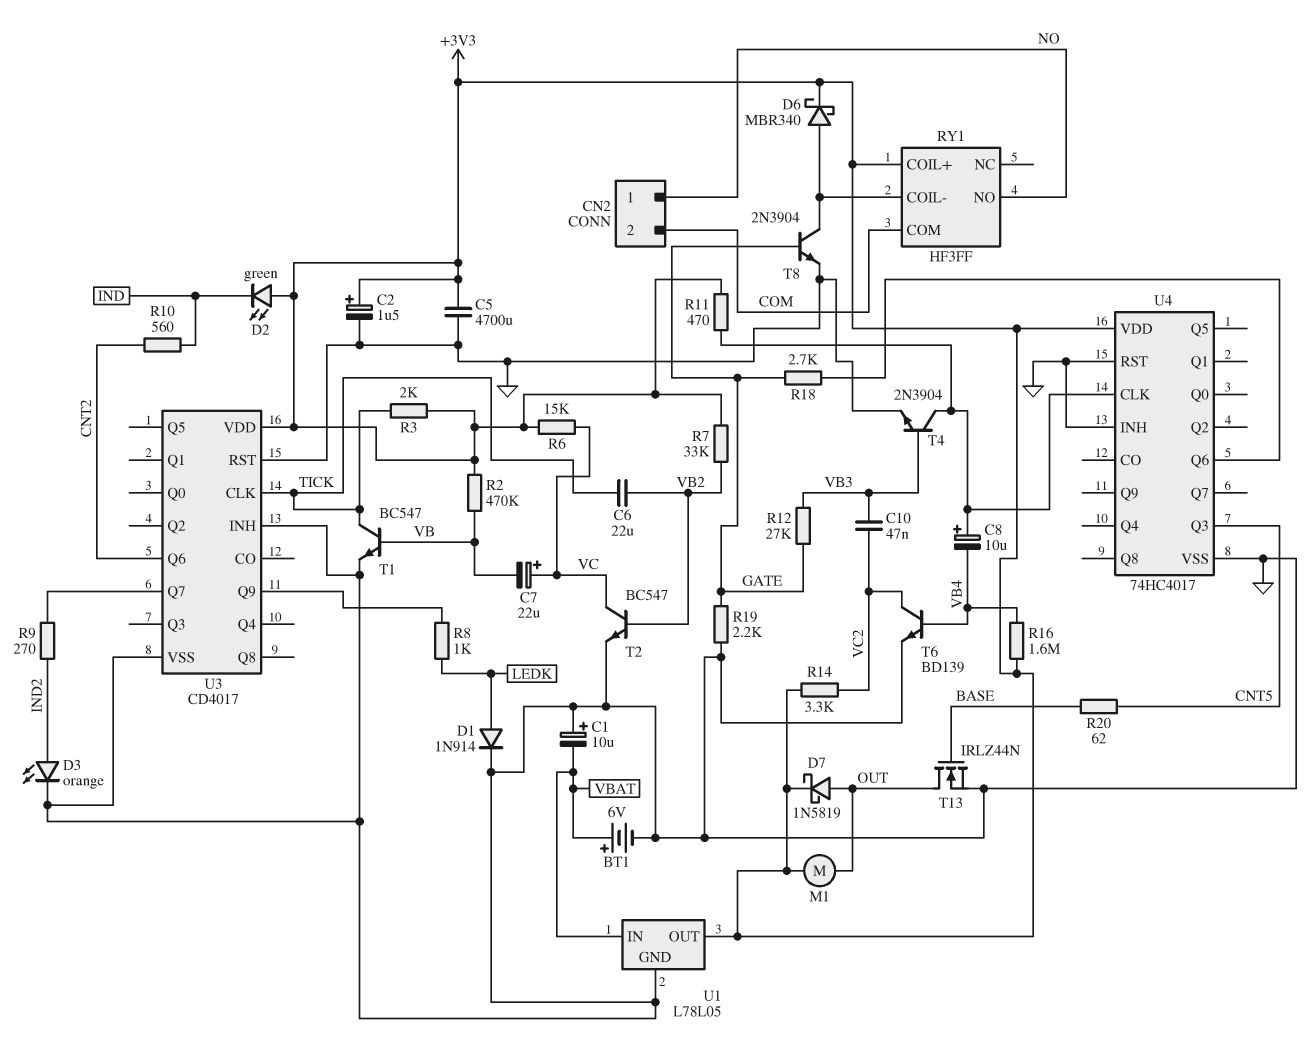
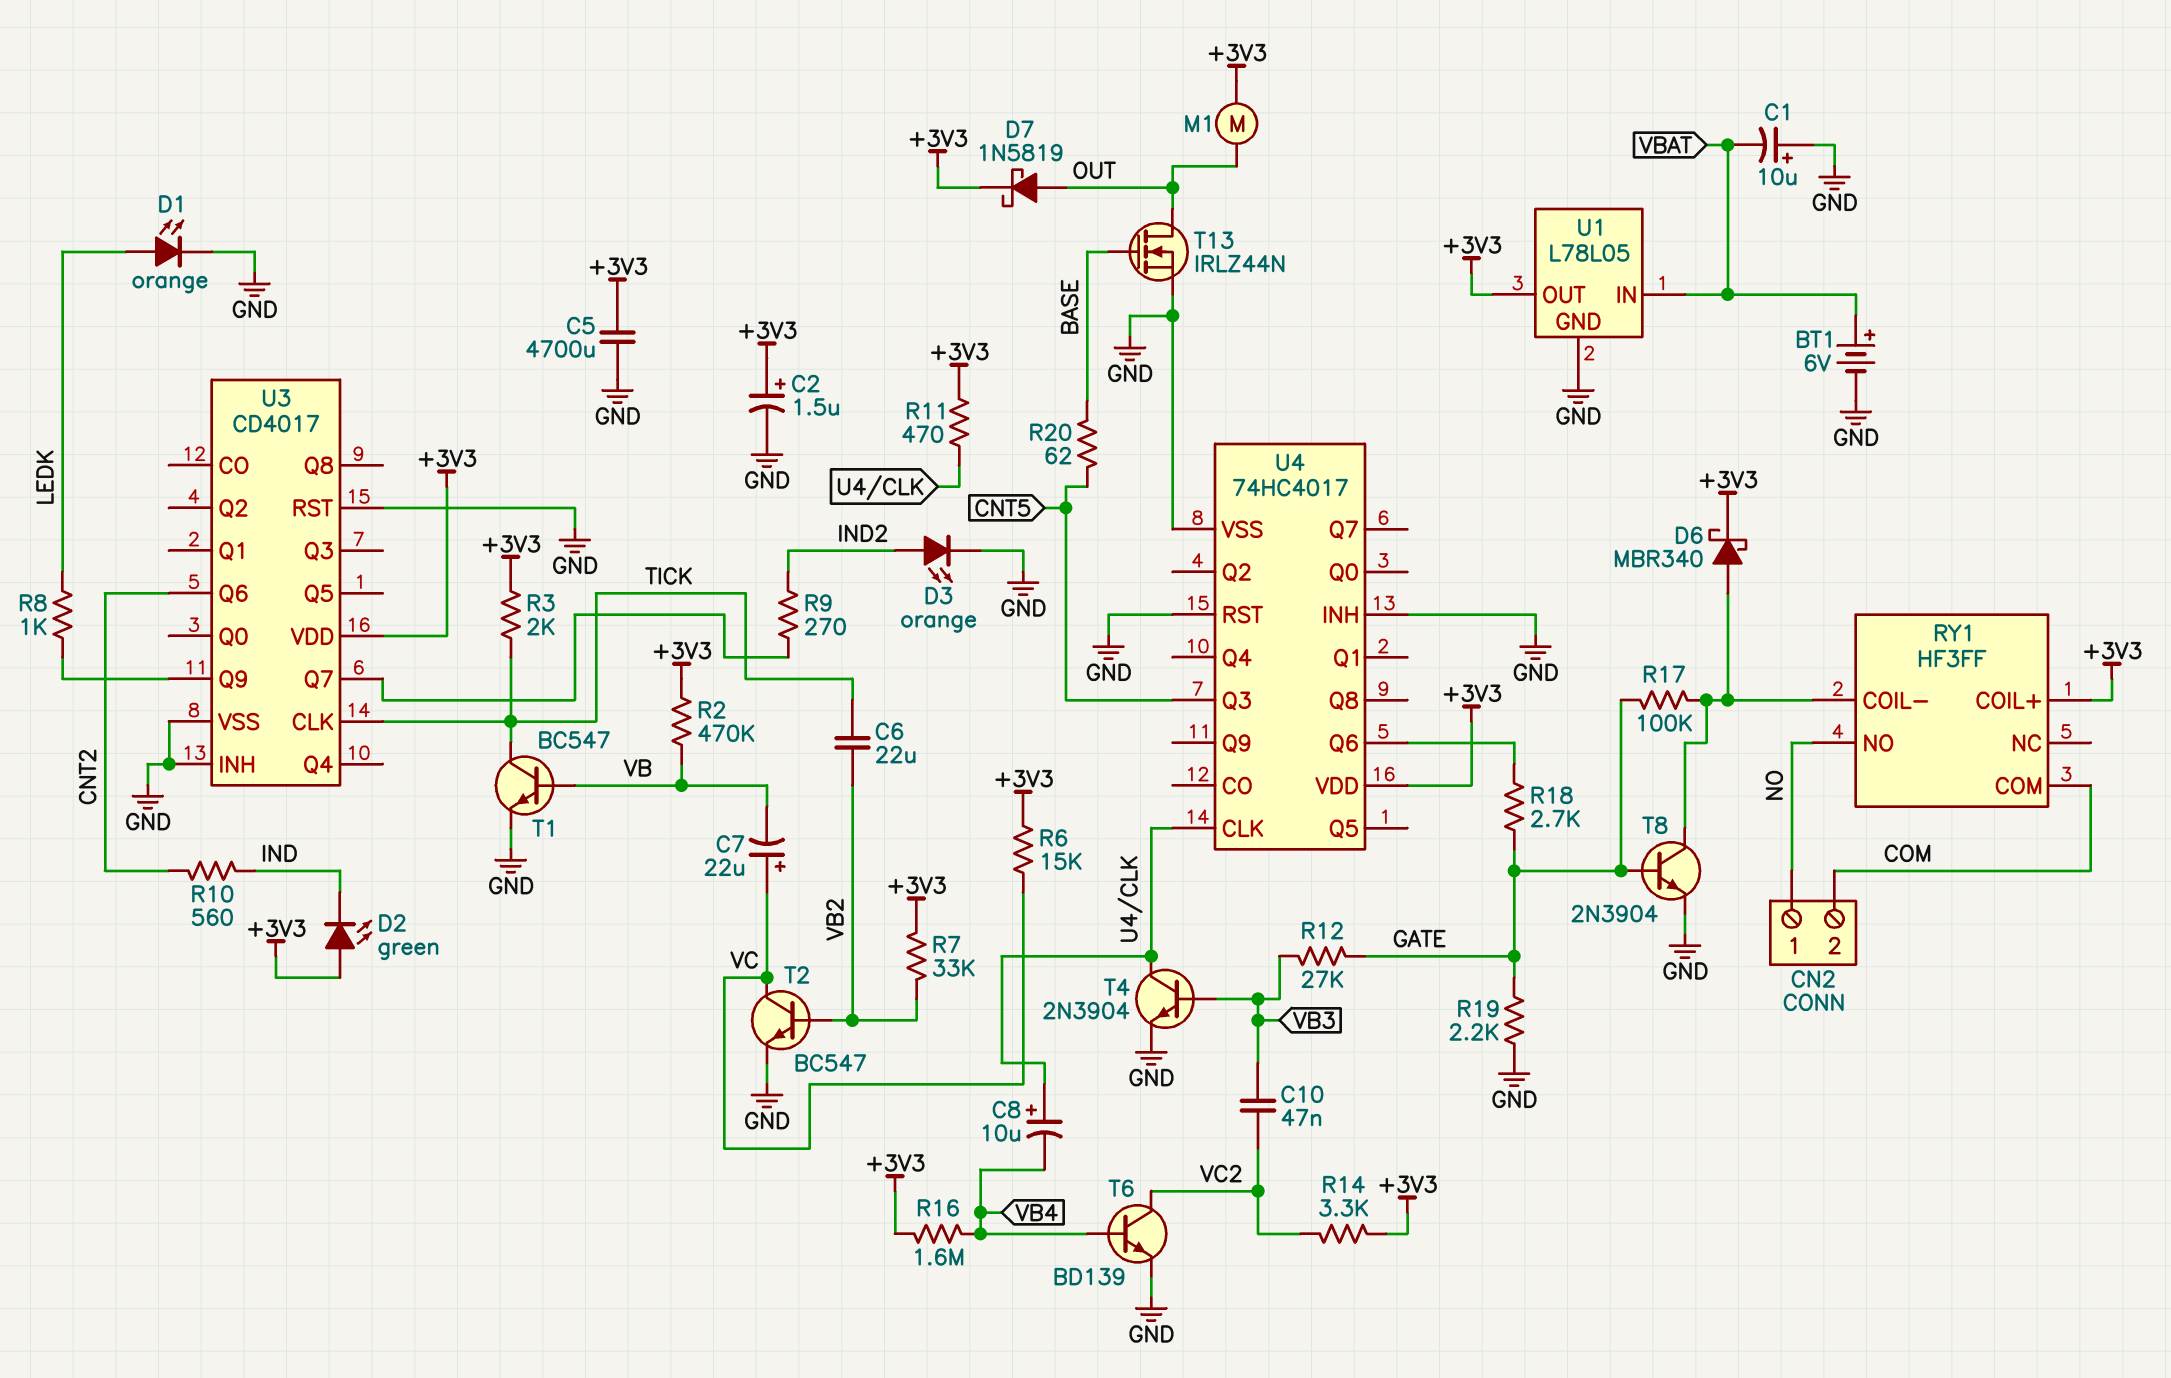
D1: diode 1N914 (A LEDK, K GND) -> LED orange (A LEDK, K GND)
R17: none -> 100k (GATE, RY1/COIL-)

